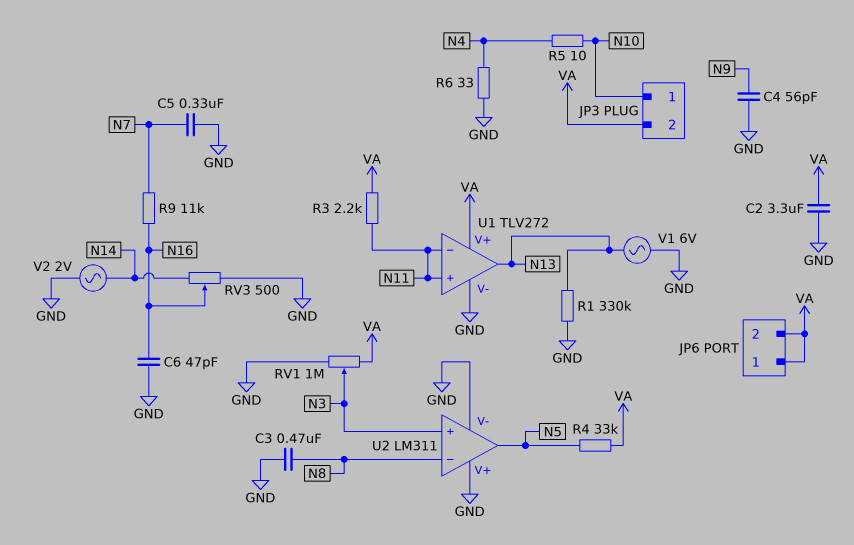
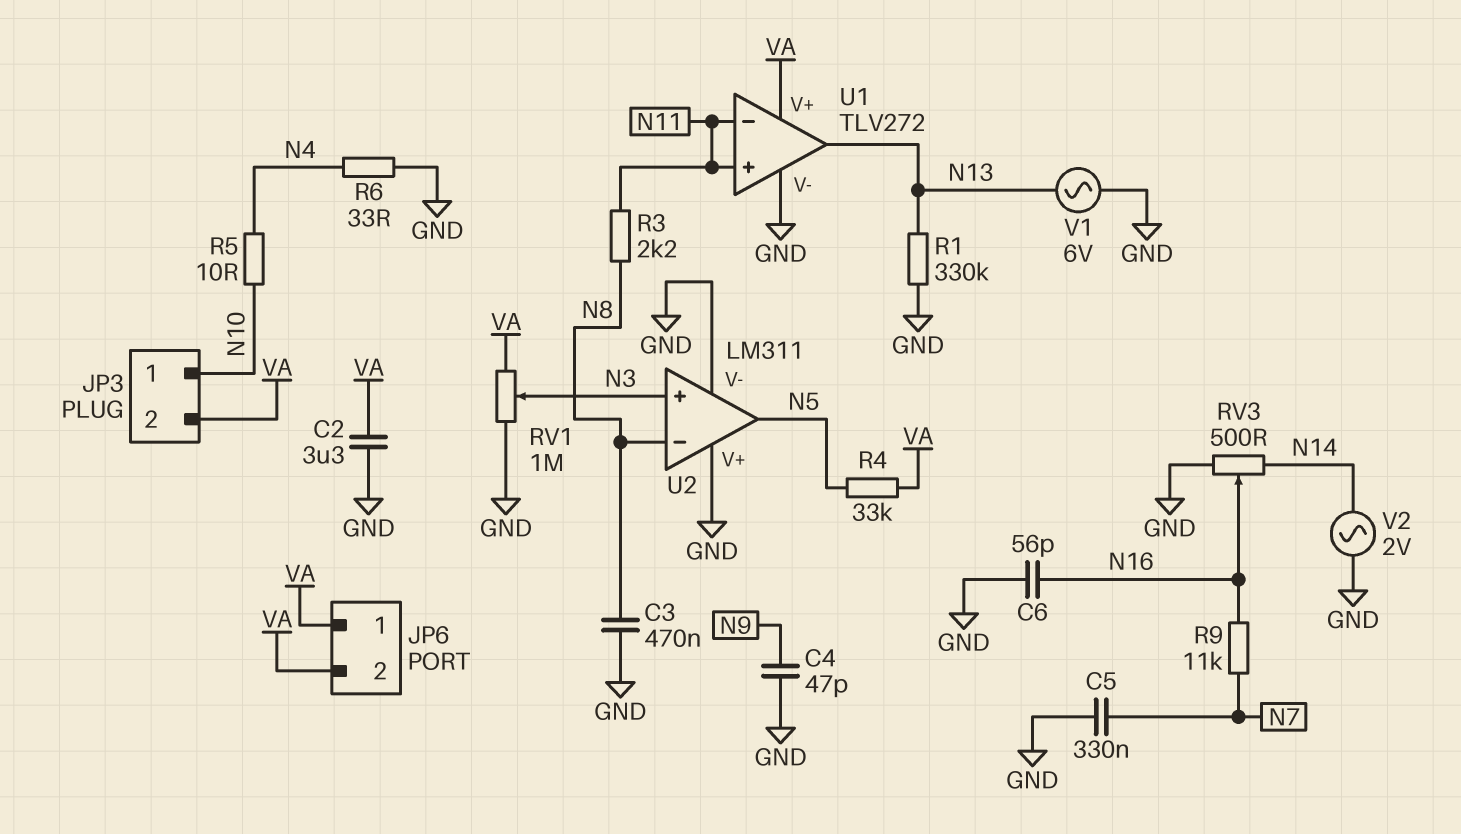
C4: 56pF (GND, N9) -> 47pF (GND, N9)
C6: 47pF (GND, N16) -> 56pF (GND, N16)
R3: 2.2k (N11, VA) -> 2.2k (N8, N11)

